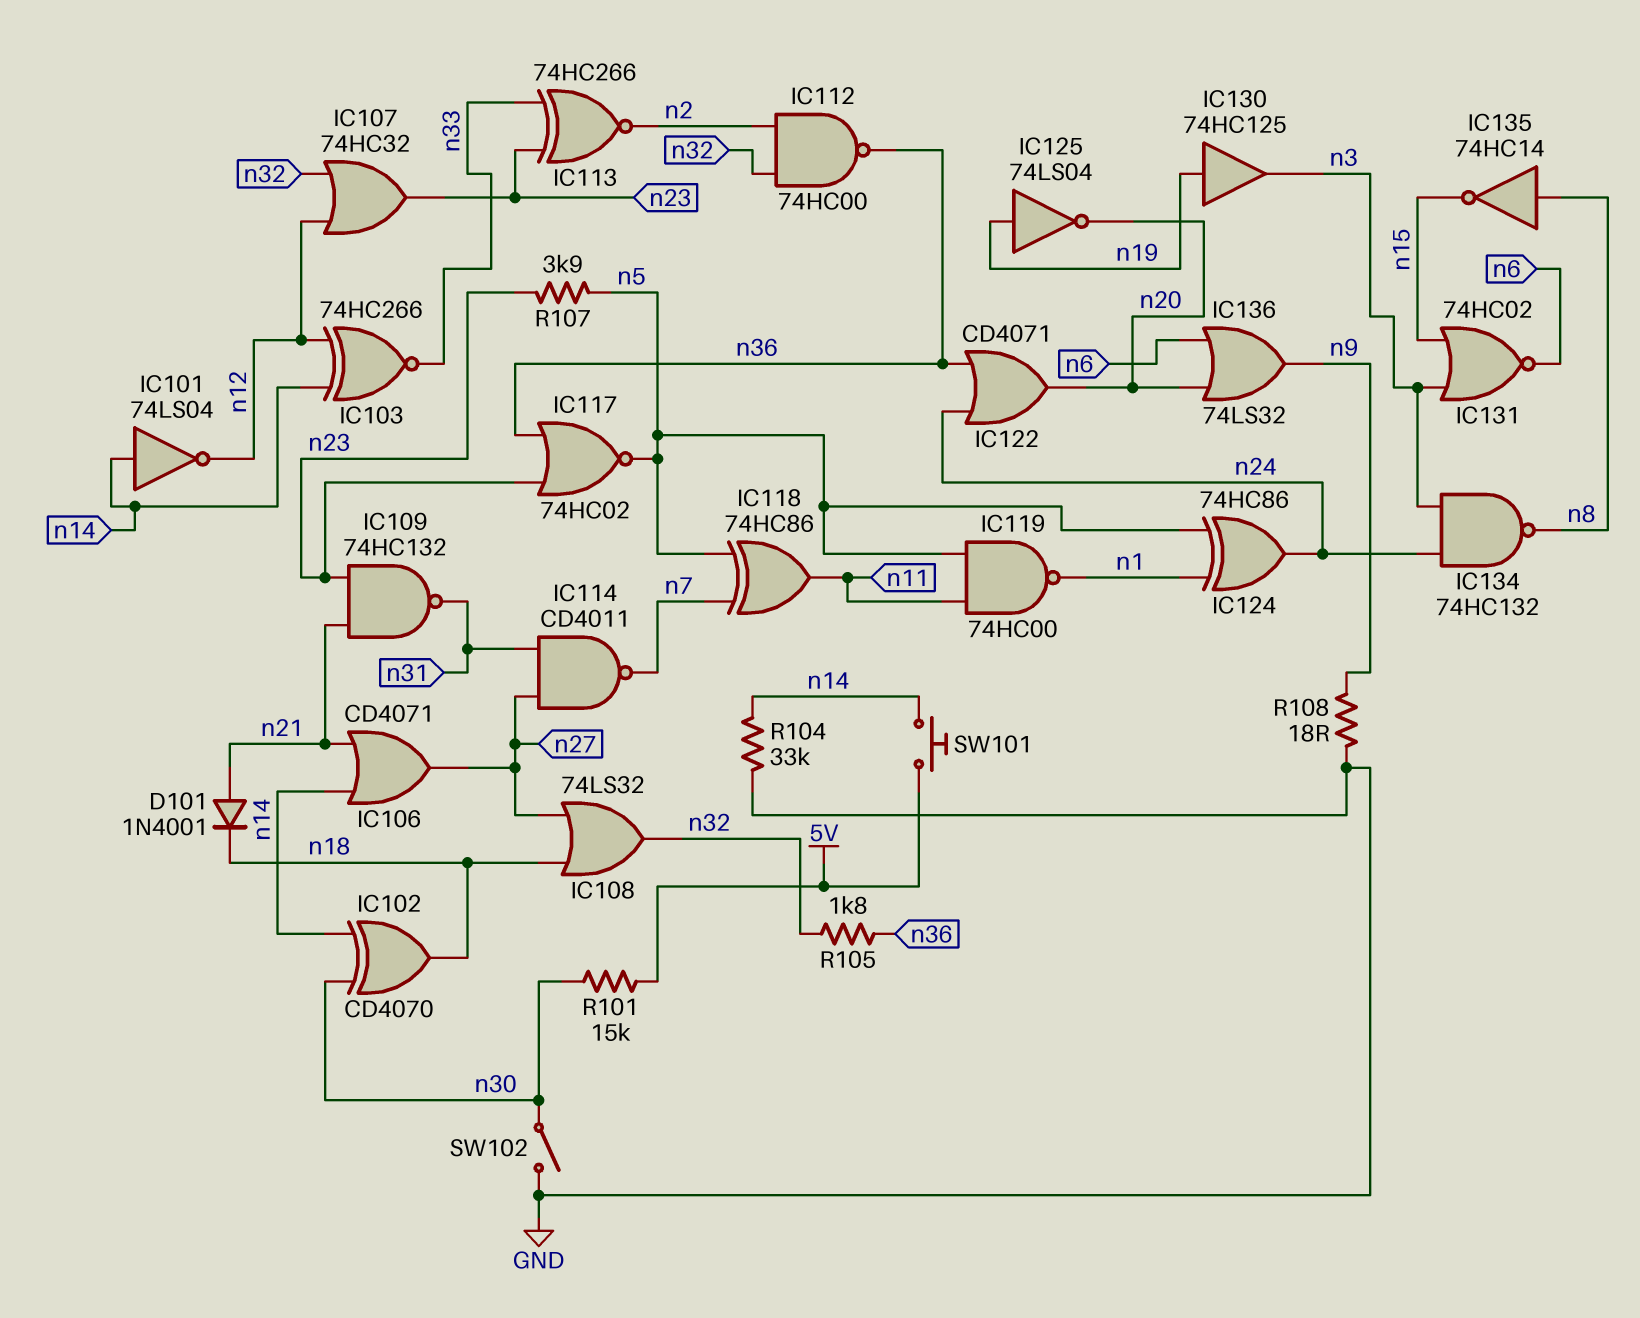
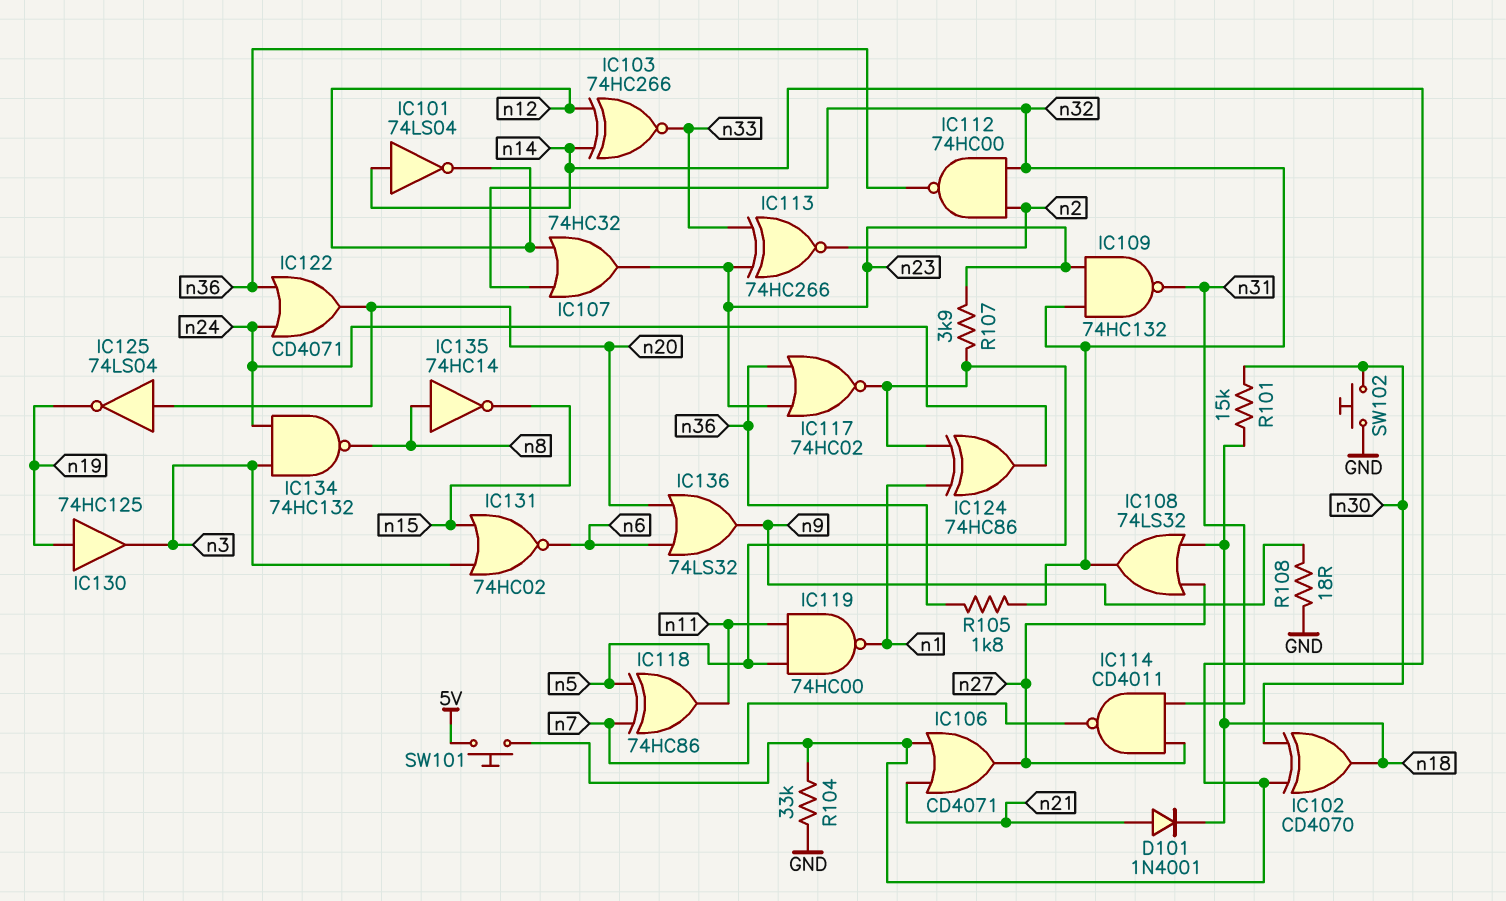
IC109: NAND 74HC132 (in n21, in n23, out n31) -> NAND 74HC132 (in n23, in n32, out n31)
IC125: NOT 74LS04 (in n19, out n20) -> NOT 74LS04 (in n20, out n19)
R101: 15k (5V, n30) -> 15k (n18, n30)
SW102: switch (GND, n30) -> button (GND, n30)

